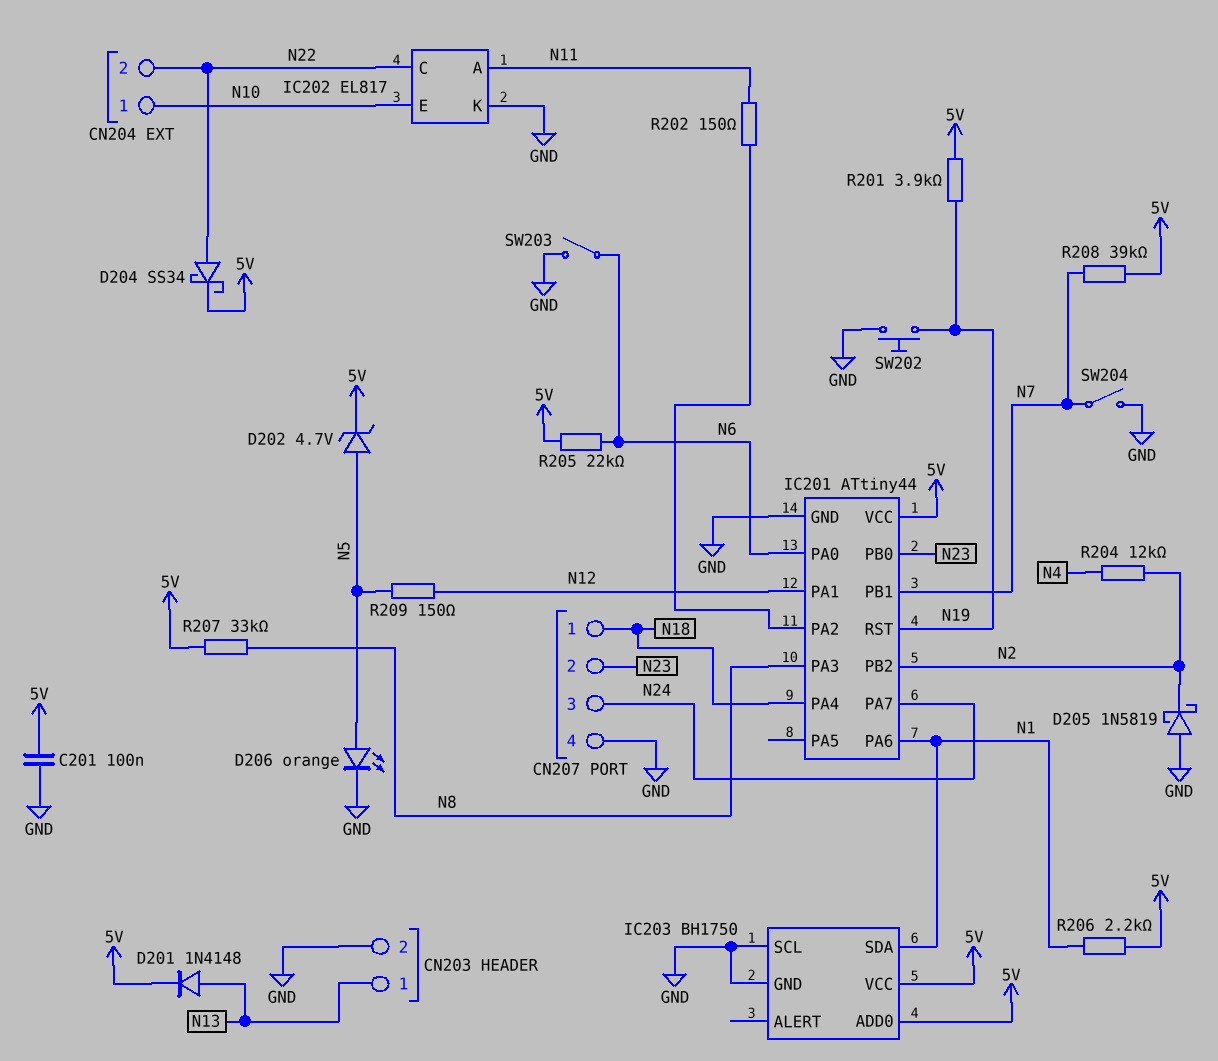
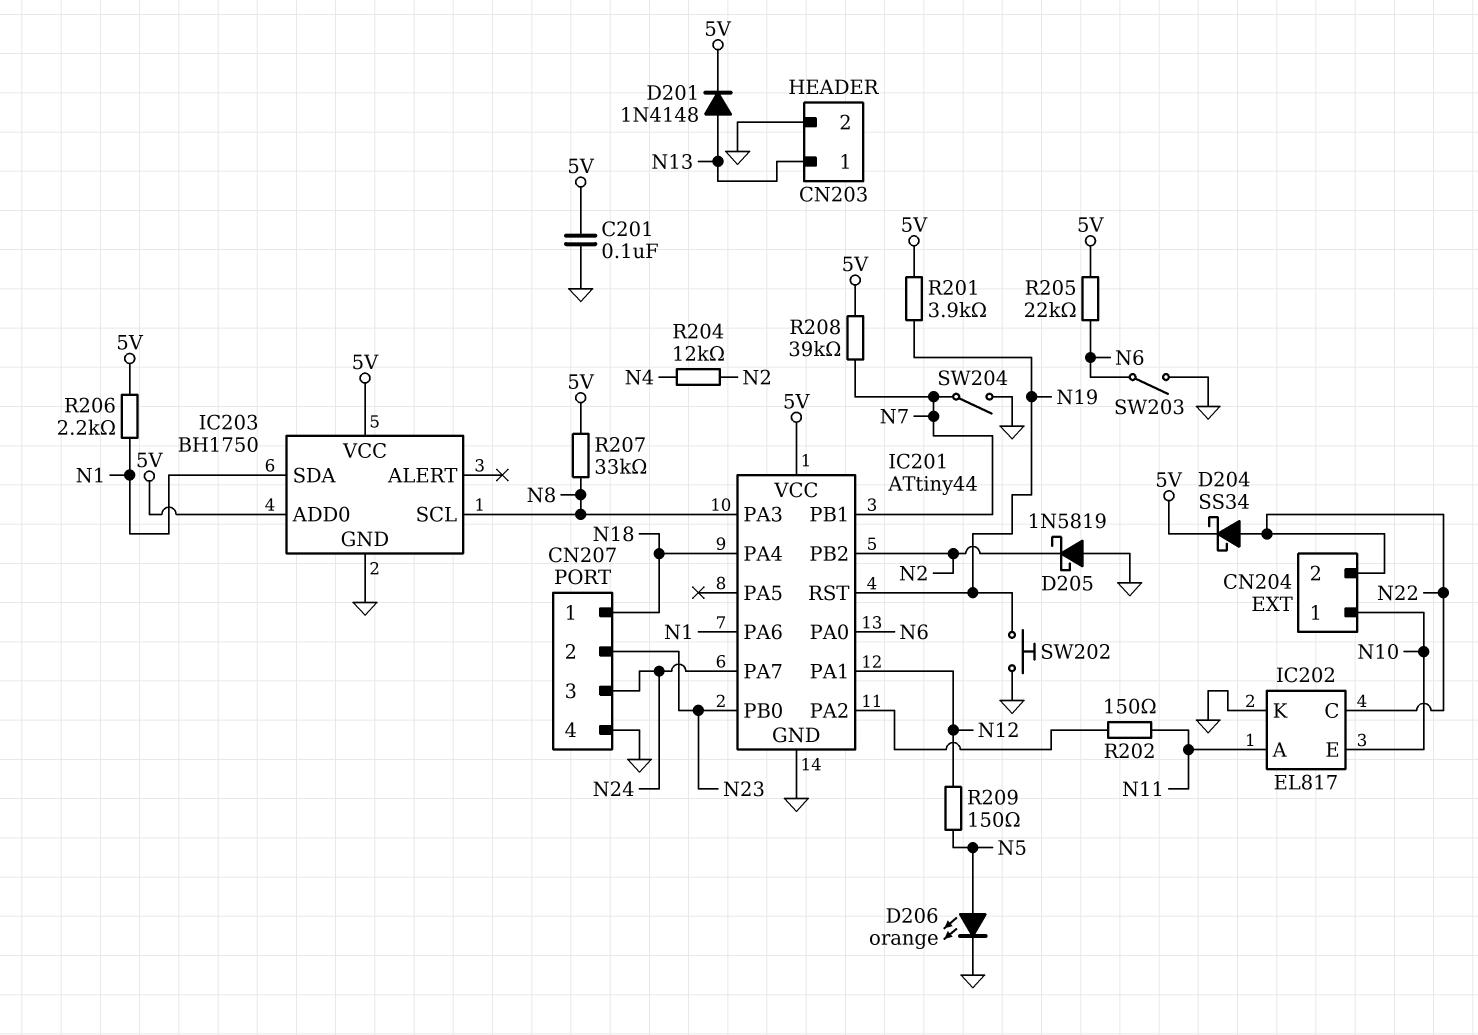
D202: zener 4.7V (A N5, K 5V) -> none
IC203 pin SCL: GND -> N8

